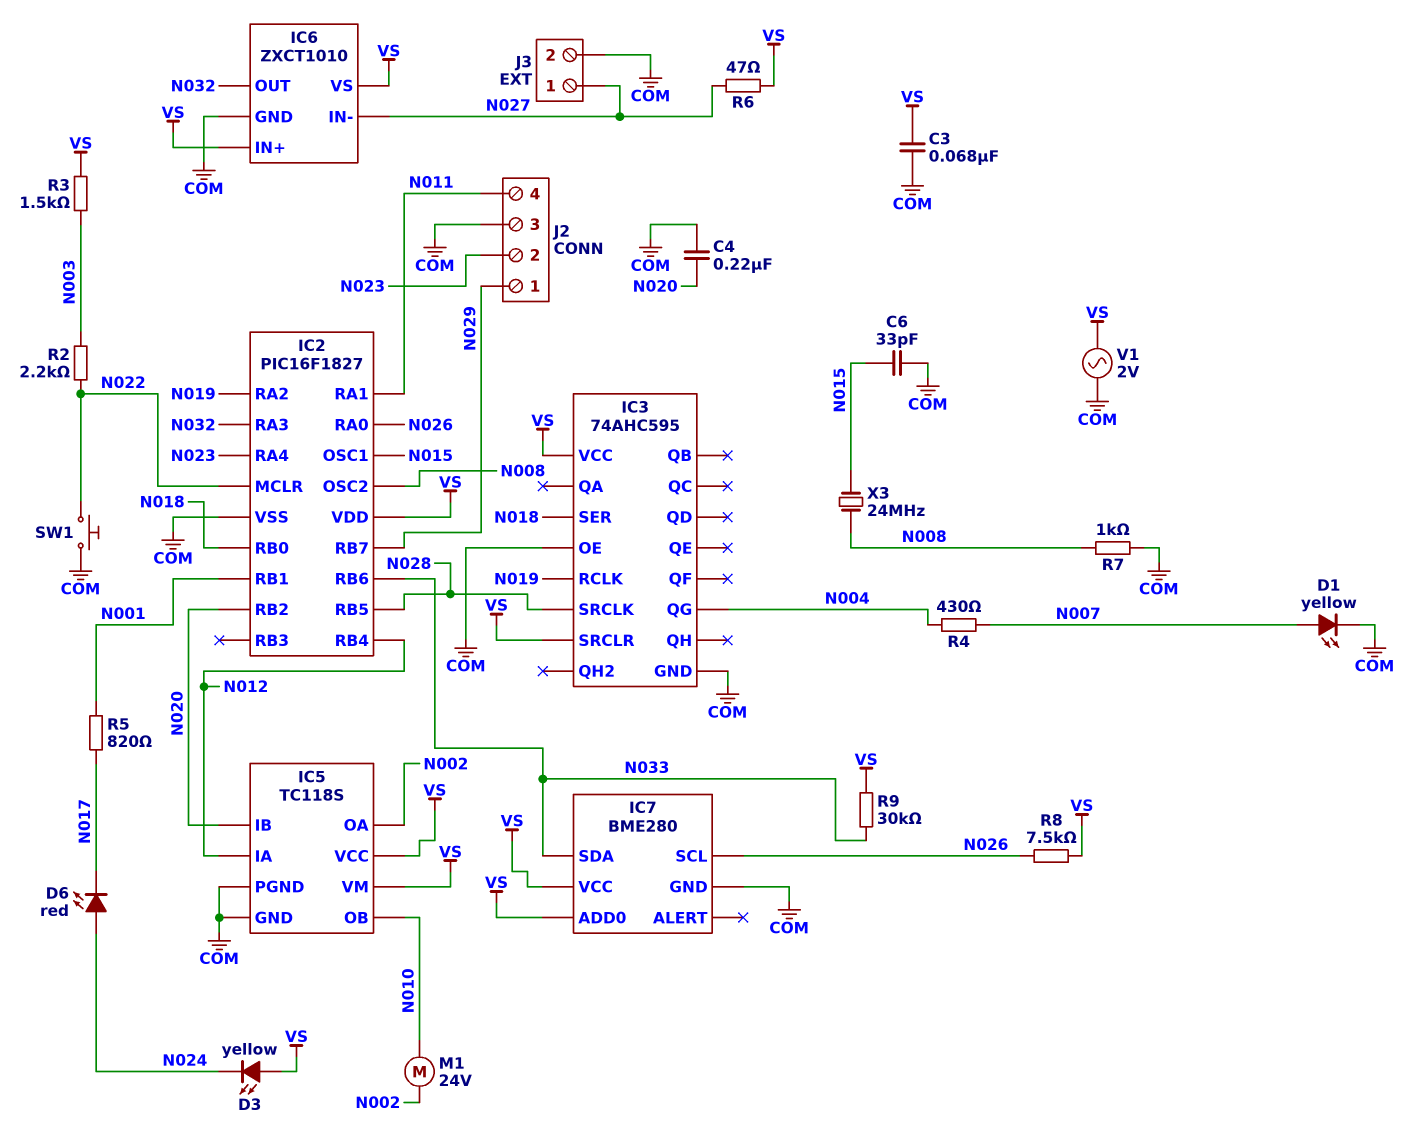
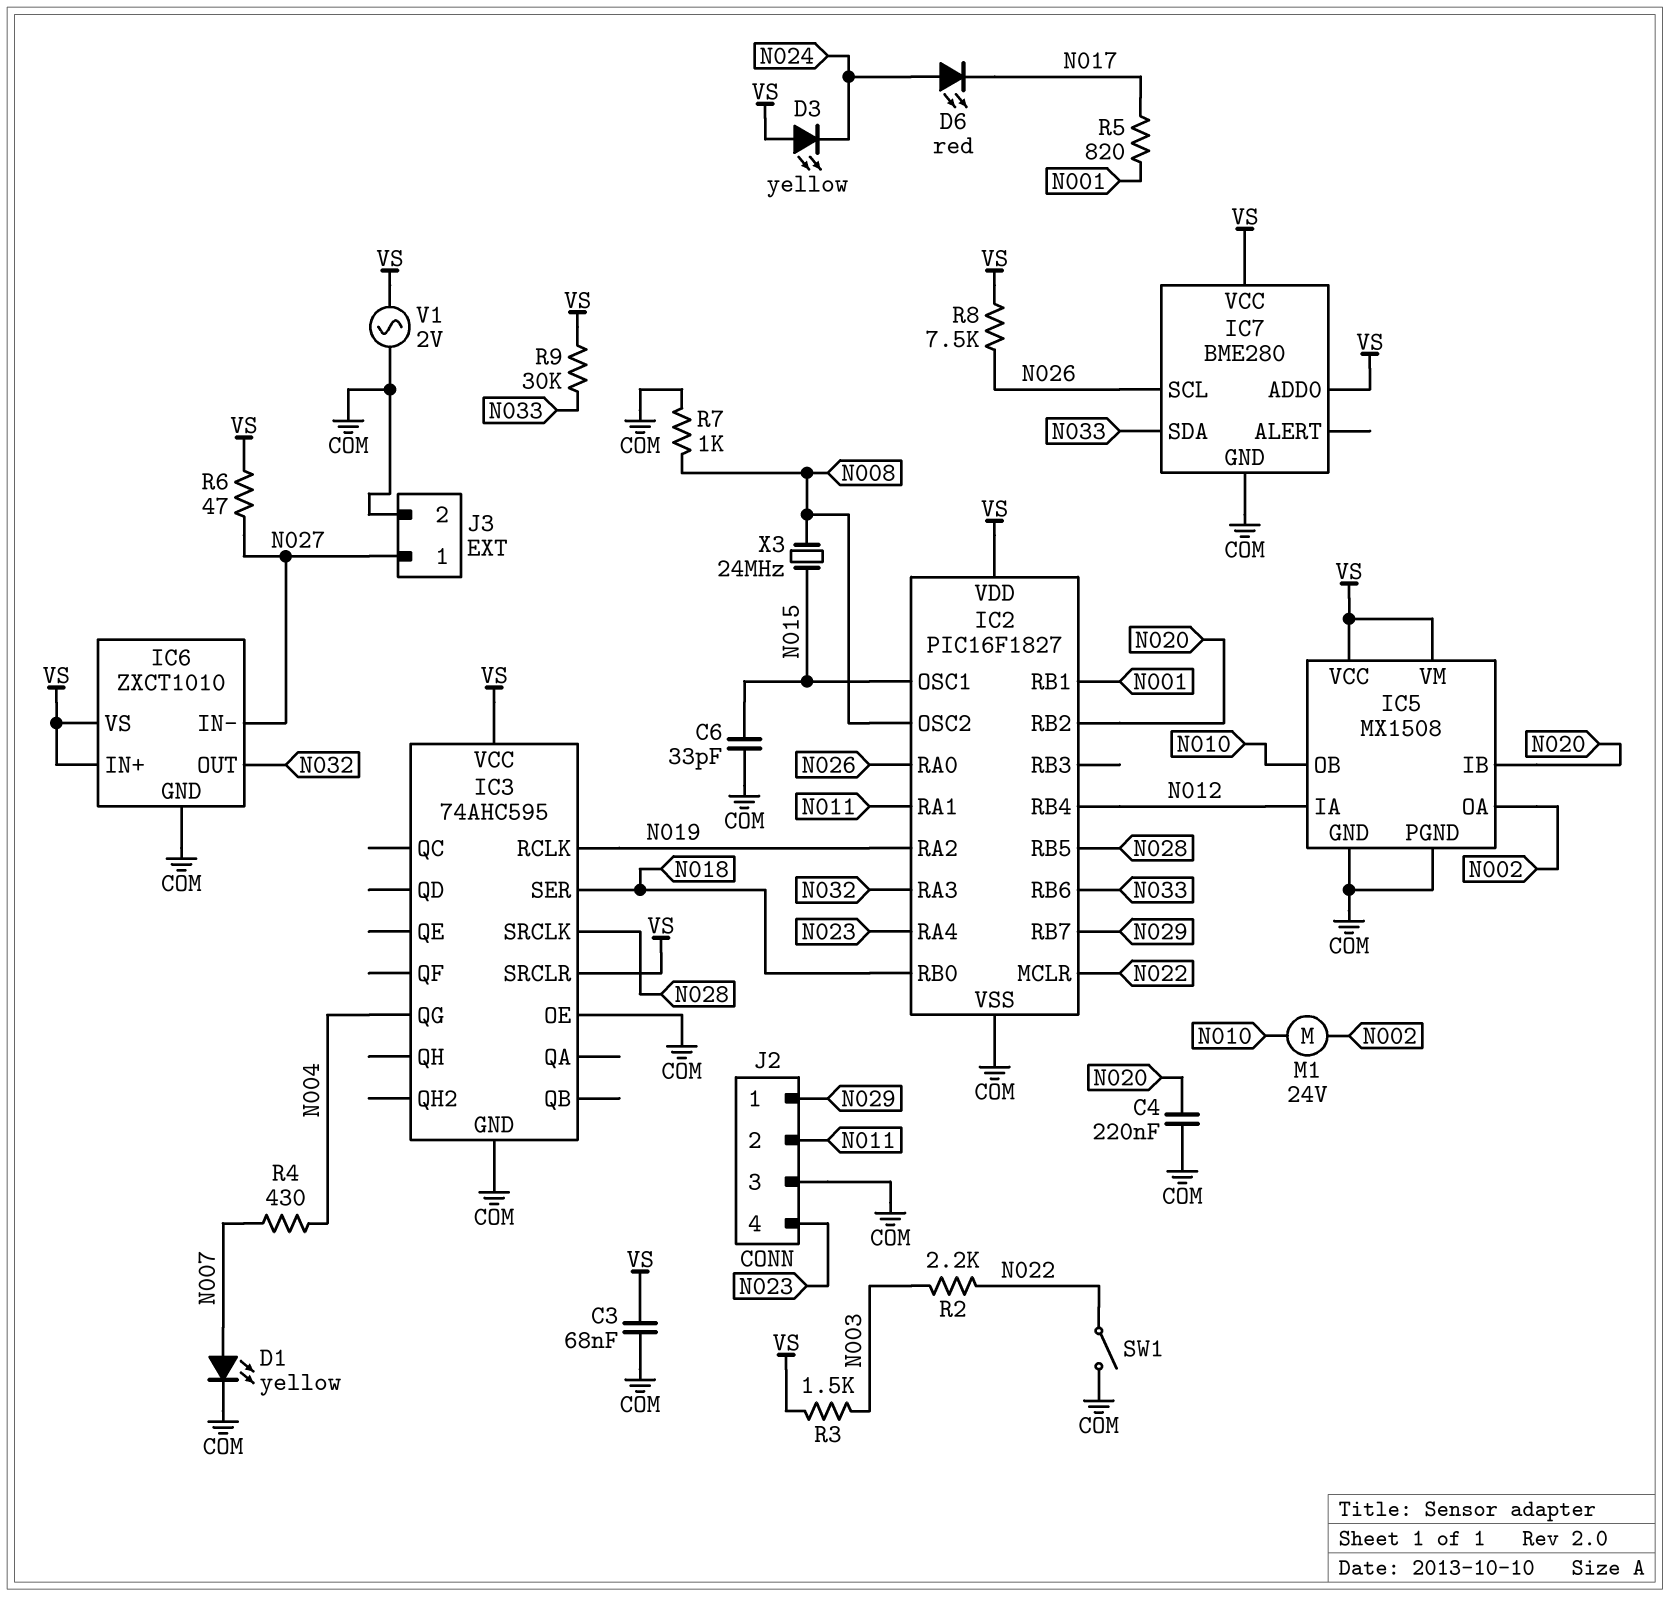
IC5: TC118S -> MX1508
J2 pin 2: N023 -> N011
J2 pin 4: N011 -> N023
SW1: button (COM, N022) -> switch (COM, N022)

